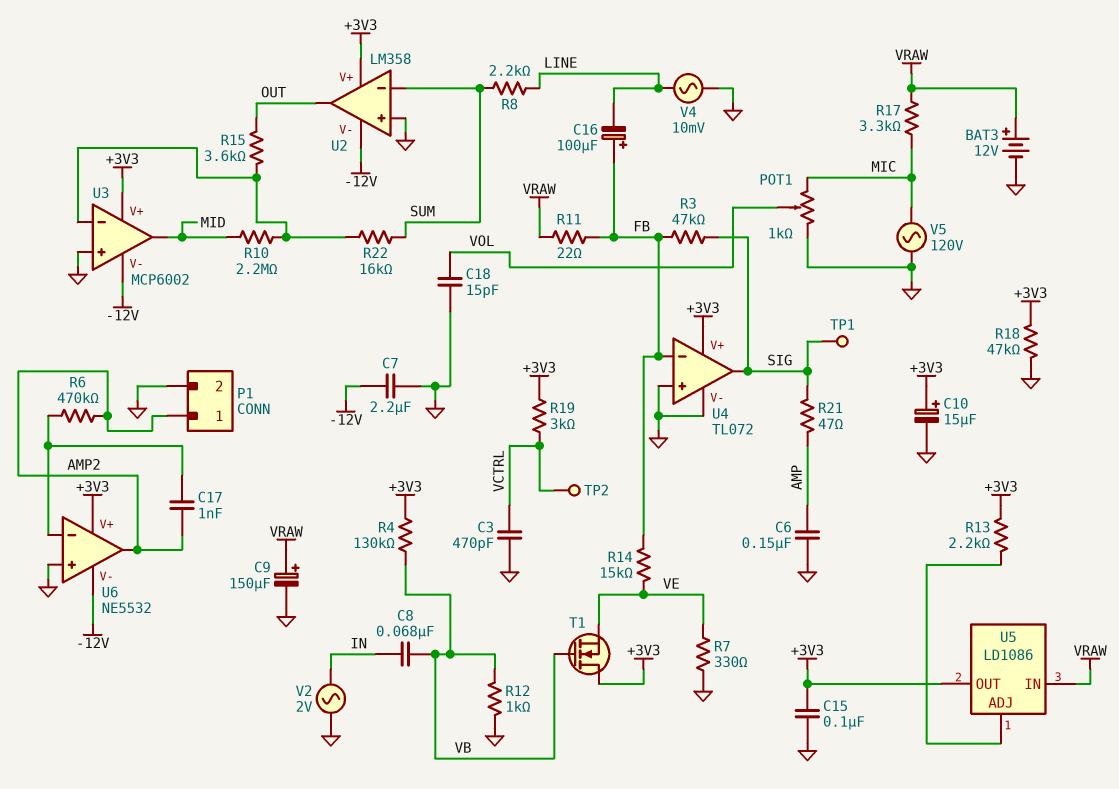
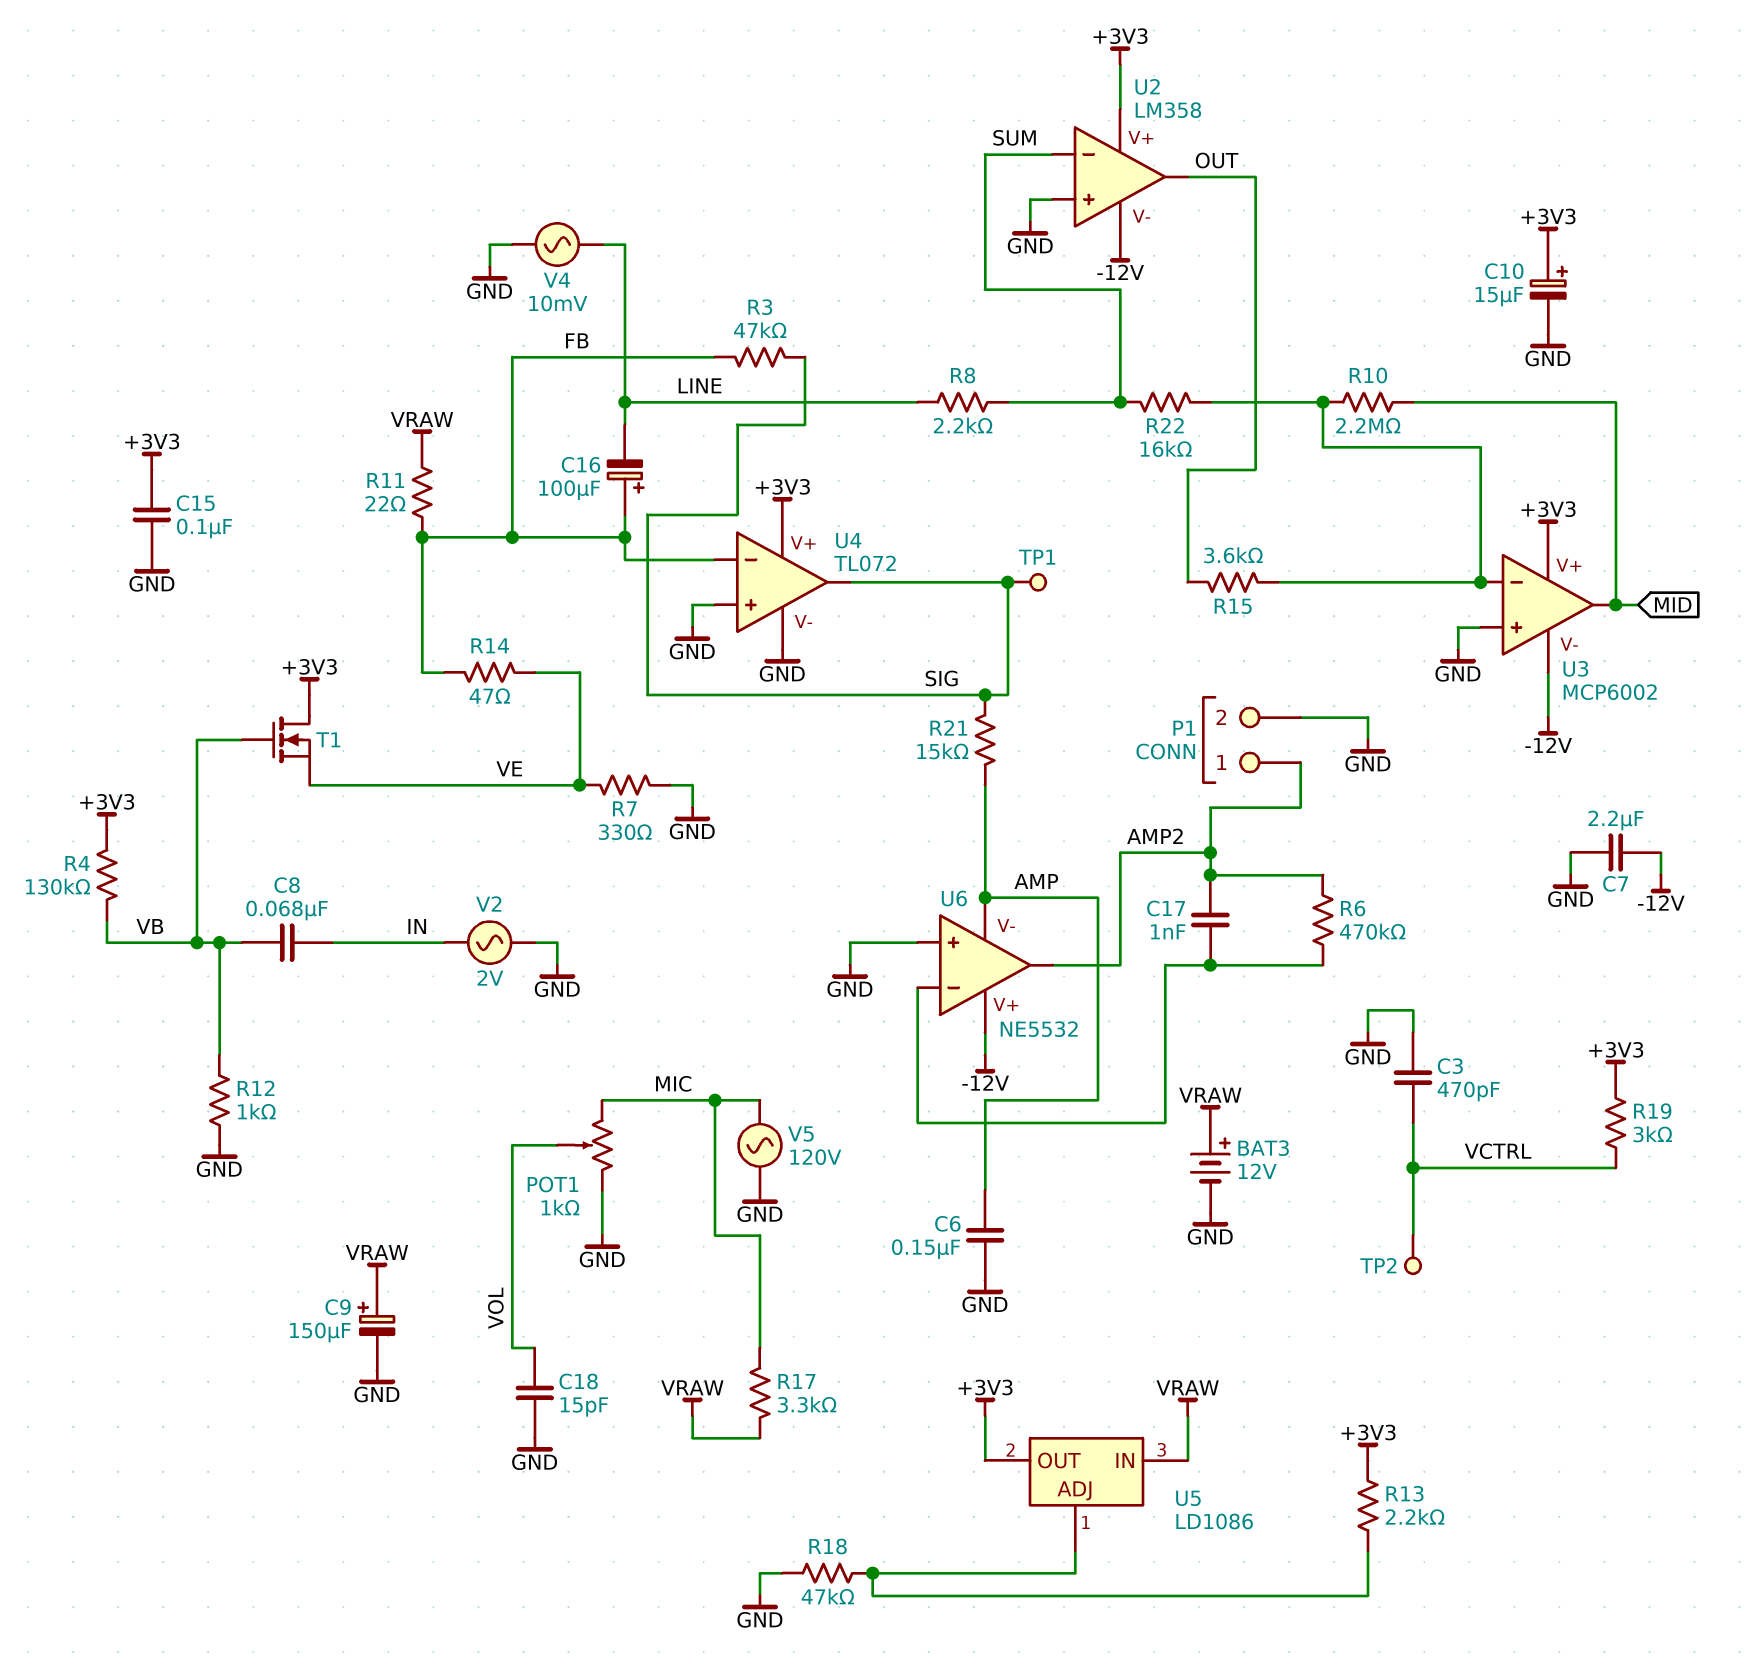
R14: 15k (FB, VE) -> 47 (FB, VE)
R18: 47k (+3V3, GND) -> 47k (GND, U5/ADJ)
R21: 47 (AMP, SIG) -> 15k (AMP, SIG)
U6 pin V+: +3V3 -> -12V
U6 pin V-: -12V -> AMP

